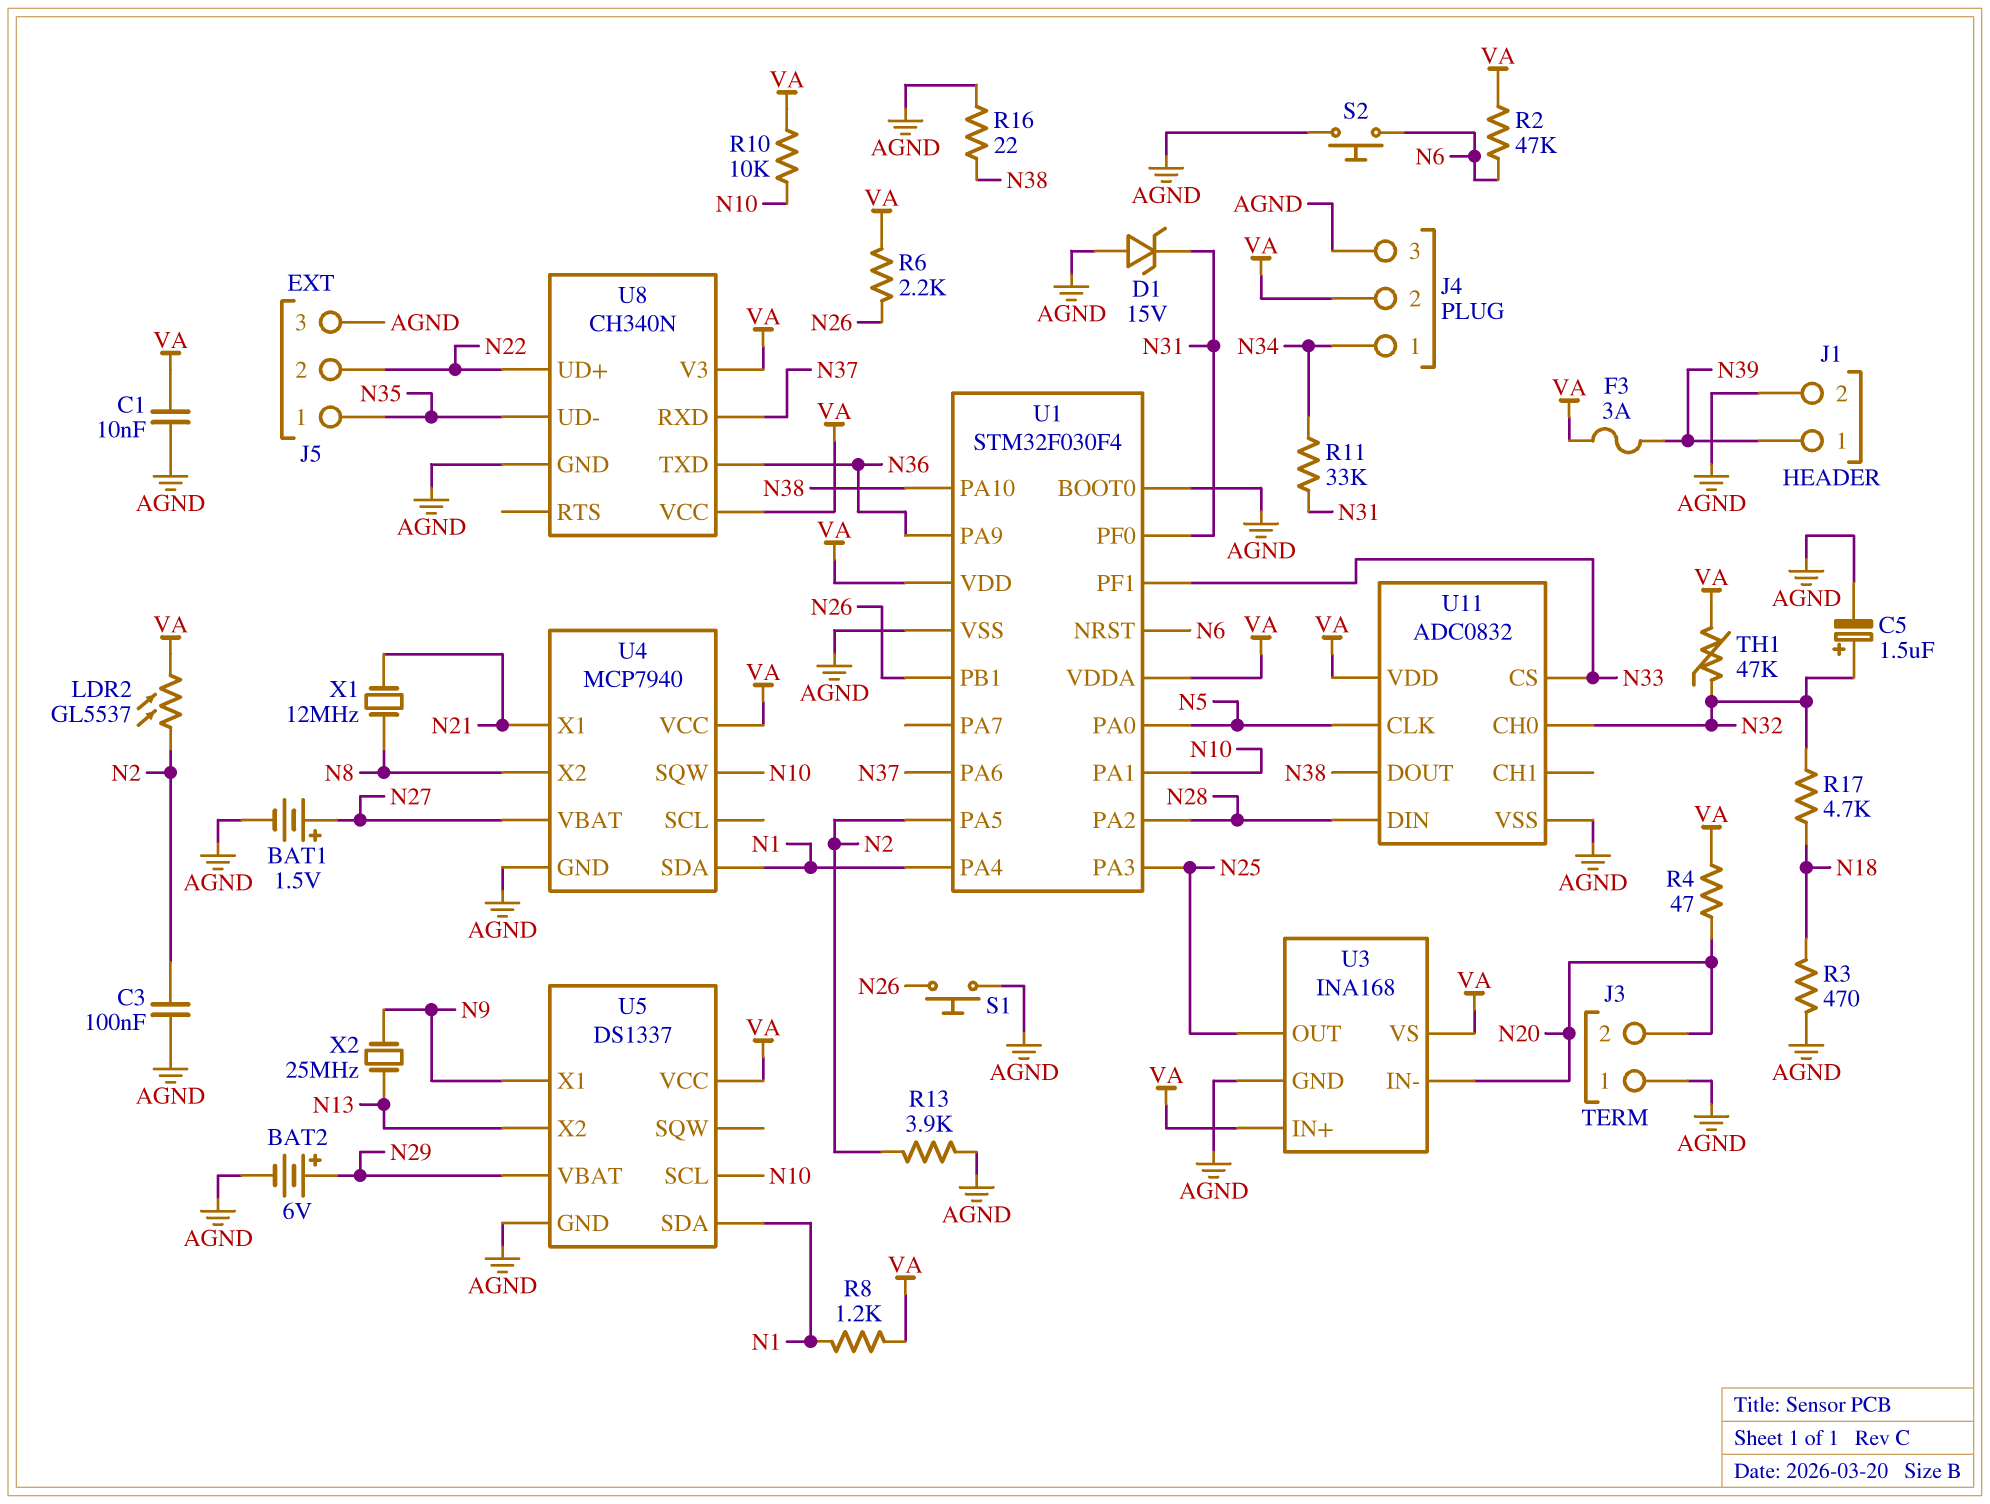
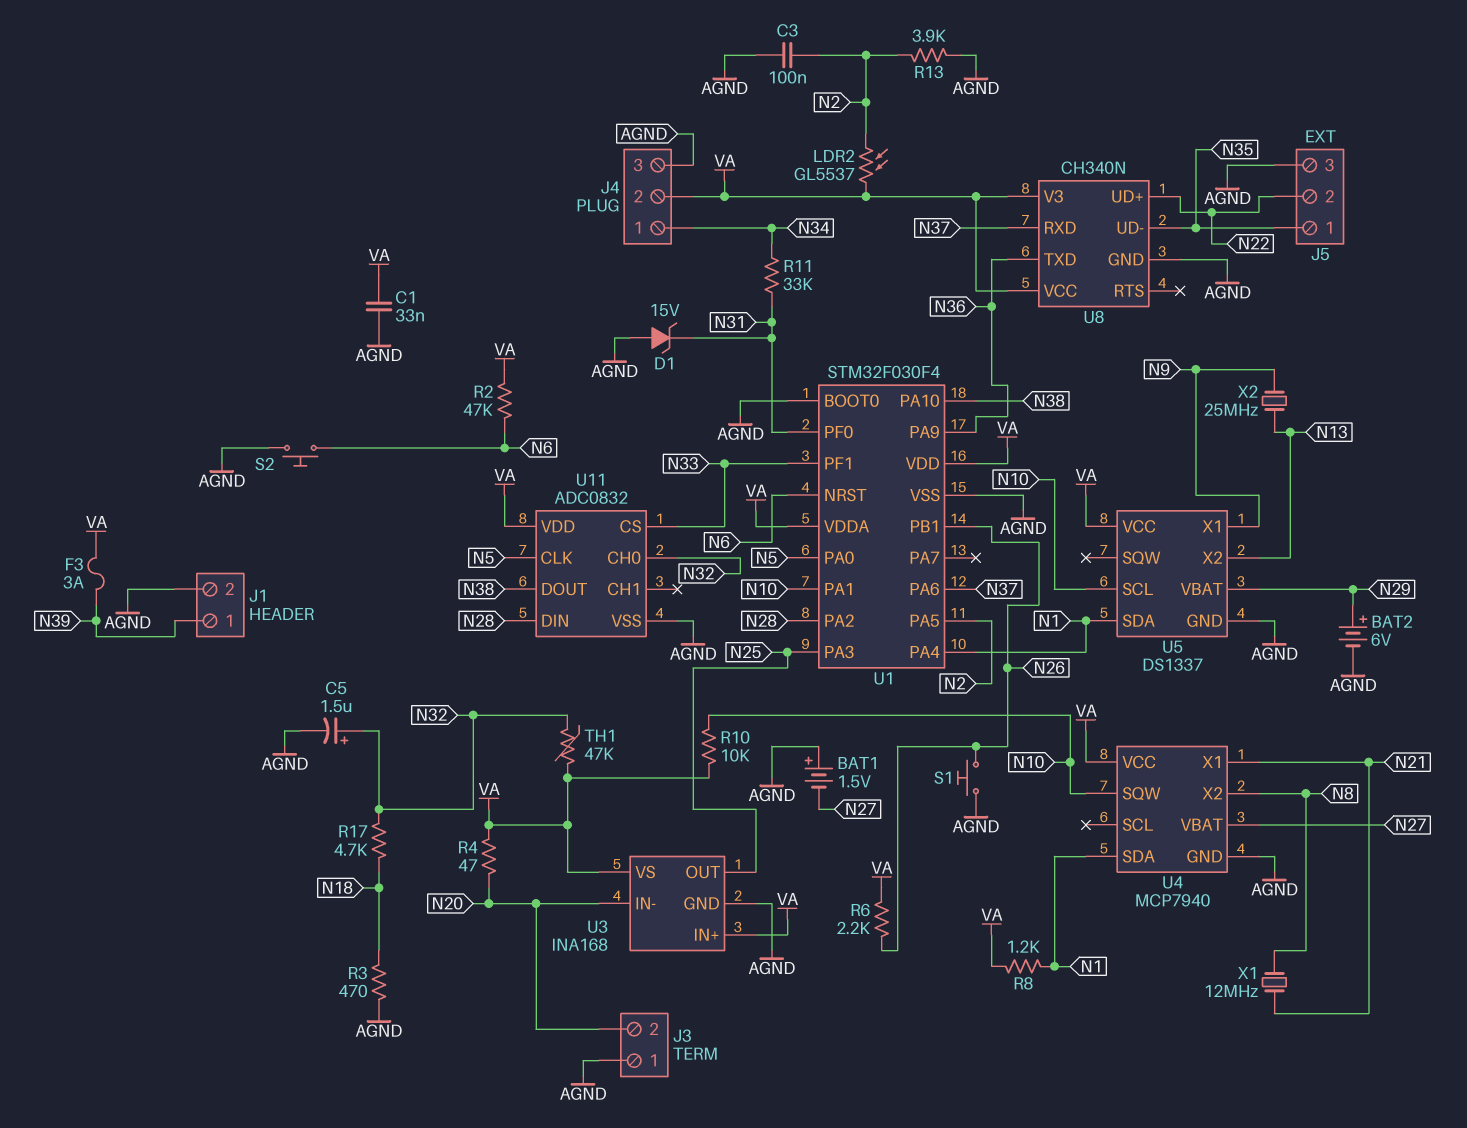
BAT1: 1.5V (plus N27, minus AGND) -> 1.5V (plus AGND, minus N27)
C1: 10nF (AGND, VA) -> 33nF (AGND, VA)
R16: 22 (AGND, N38) -> none

